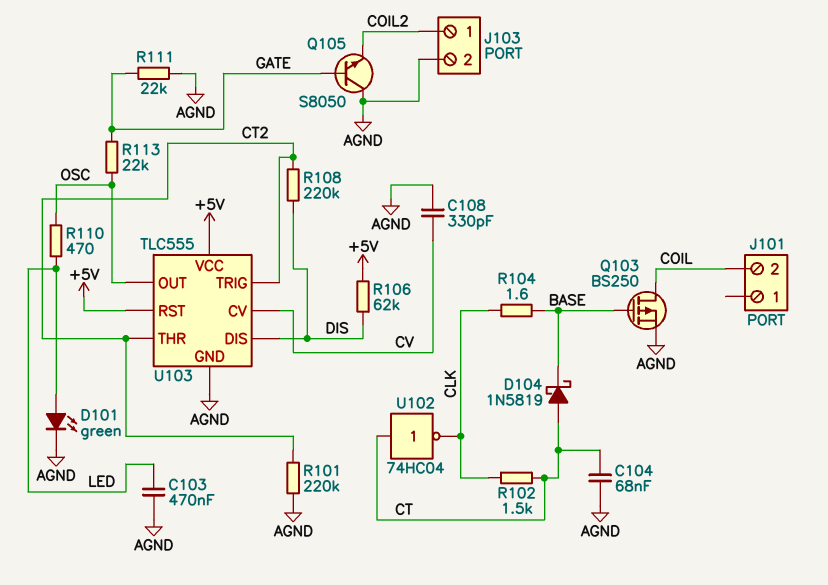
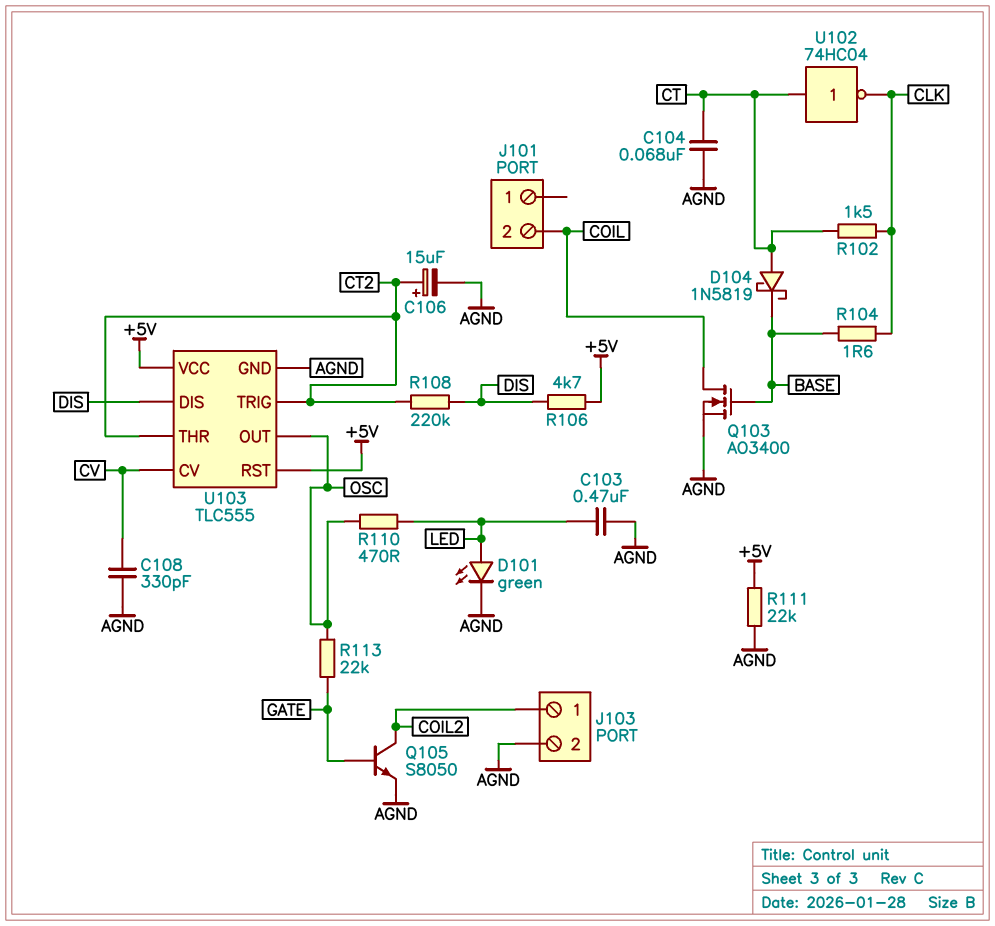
C106: none -> 15uF (plus CT2, minus AGND)
Q103: PMOS BS250 (G BASE, D COIL, S AGND) -> NMOS AO3400 (G BASE, D COIL, S AGND)
Q105: NPN S8050 (B GATE, C AGND, E COIL2) -> NPN S8050 (B GATE, C COIL2, E AGND)
R101: 220k (AGND, CT2) -> none
R106: 62k (+5V, DIS) -> 4.7k (+5V, DIS)
R111: 22k (AGND, GATE) -> 22k (+5V, AGND)

